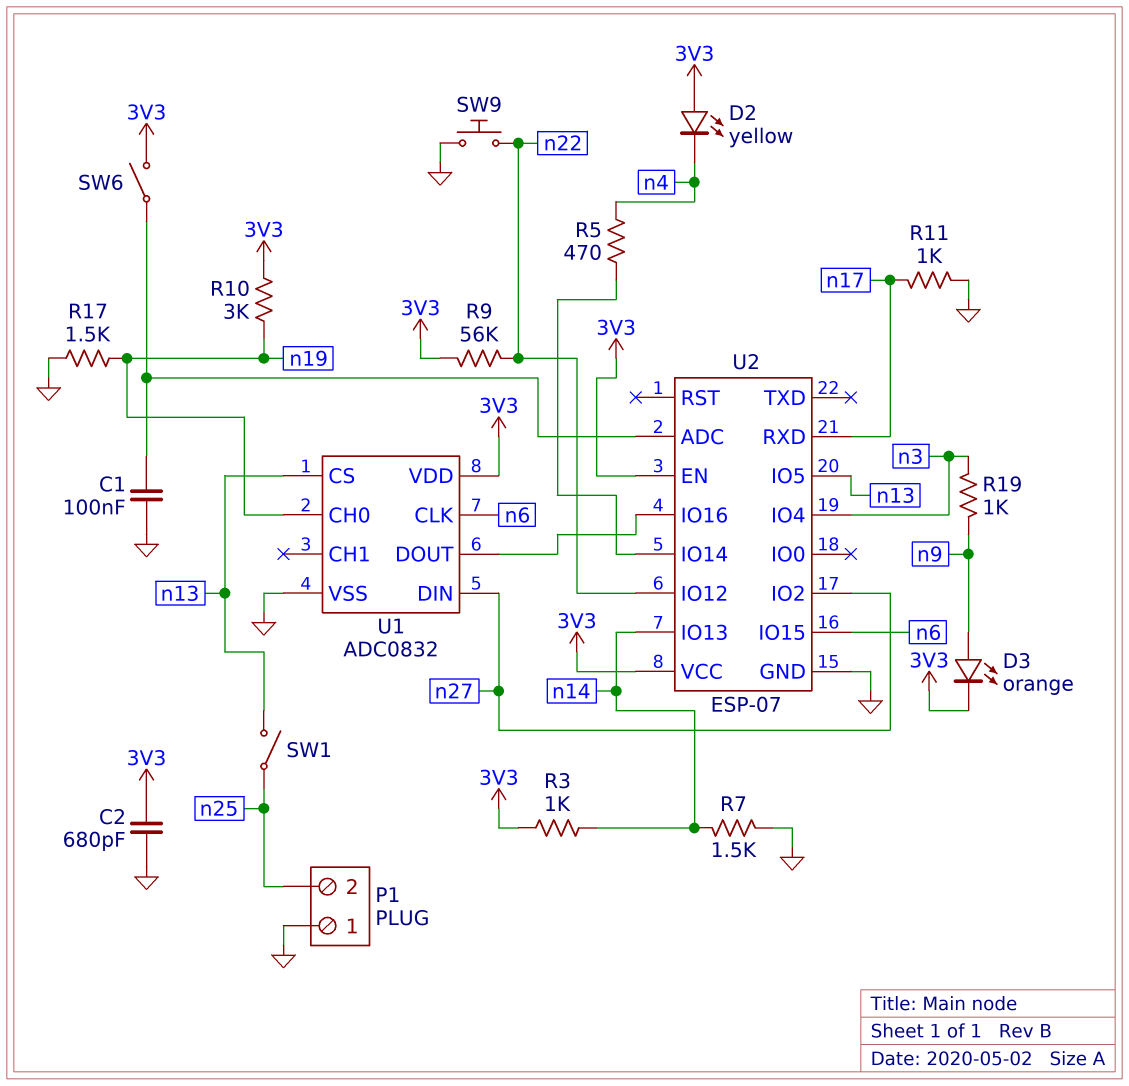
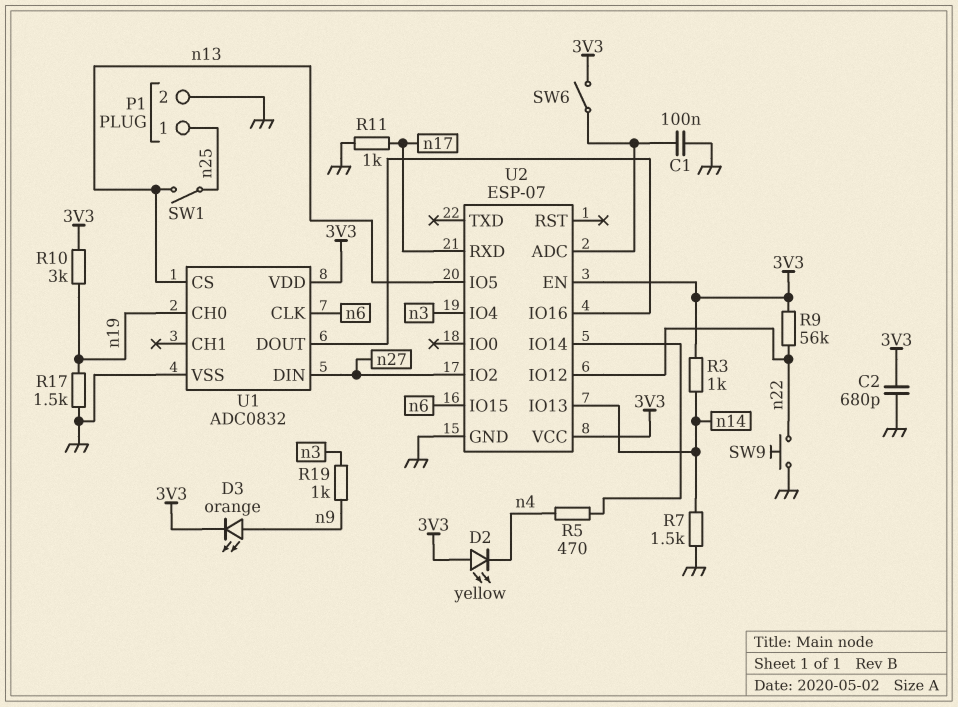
P1 pin 1: GND -> n25
P1 pin 2: n25 -> GND

